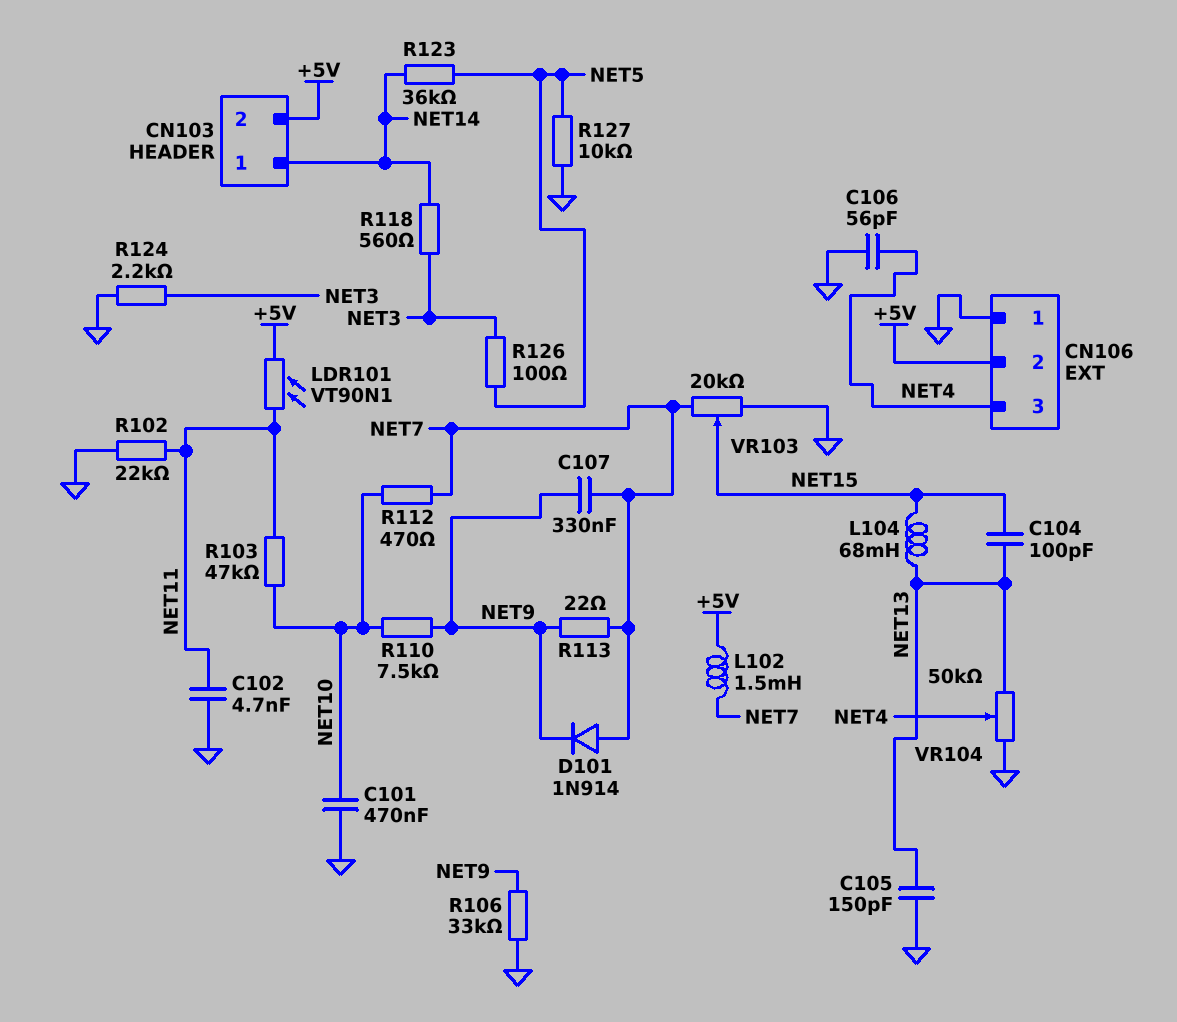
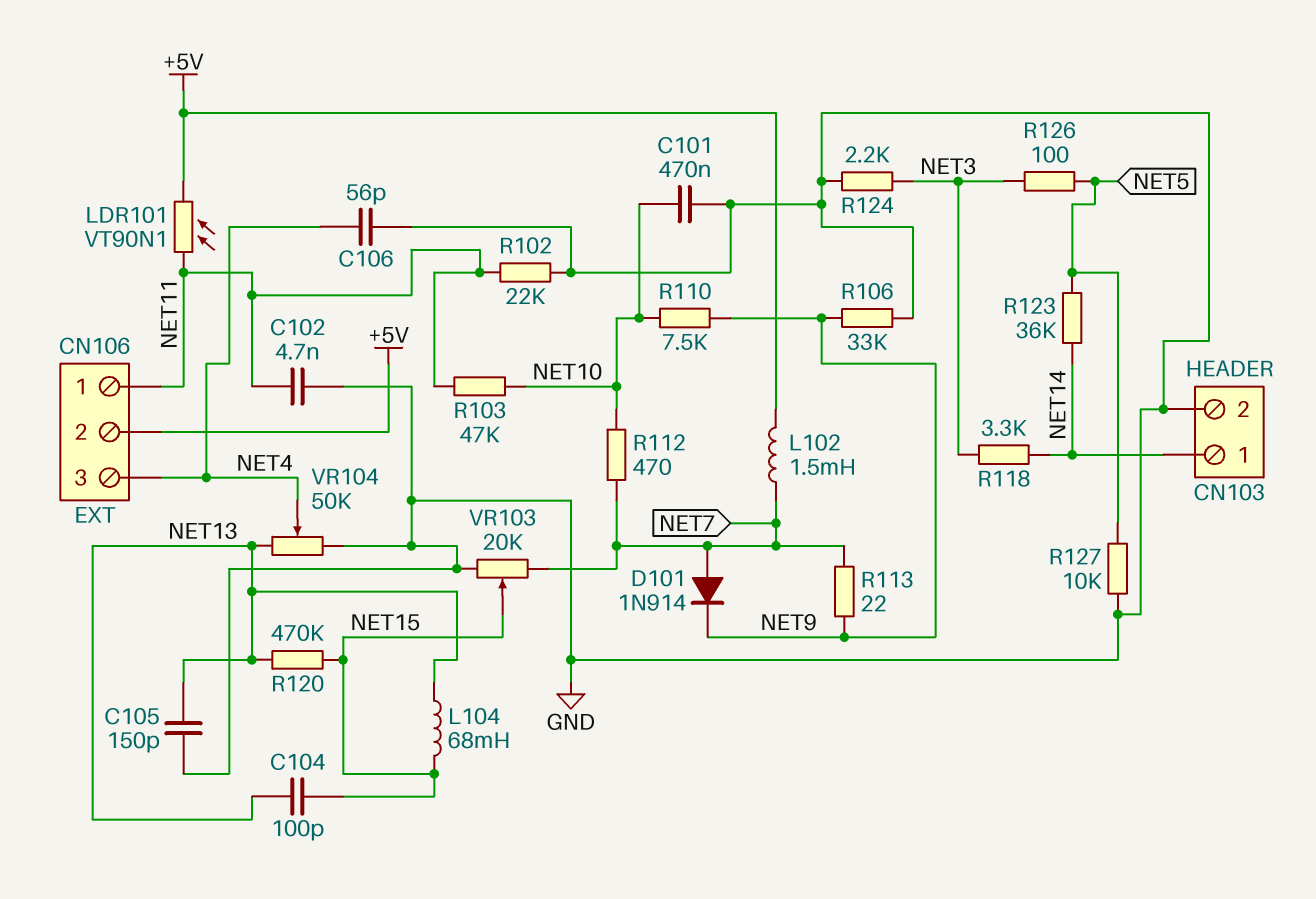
C107: 330nF (NET7, NET9) -> none
CN103 pin 2: +5V -> GND
CN106 pin 1: GND -> NET11
R118: 560 (NET3, NET14) -> 3.3k (NET3, NET14)
R120: none -> 470k (NET13, NET15)

